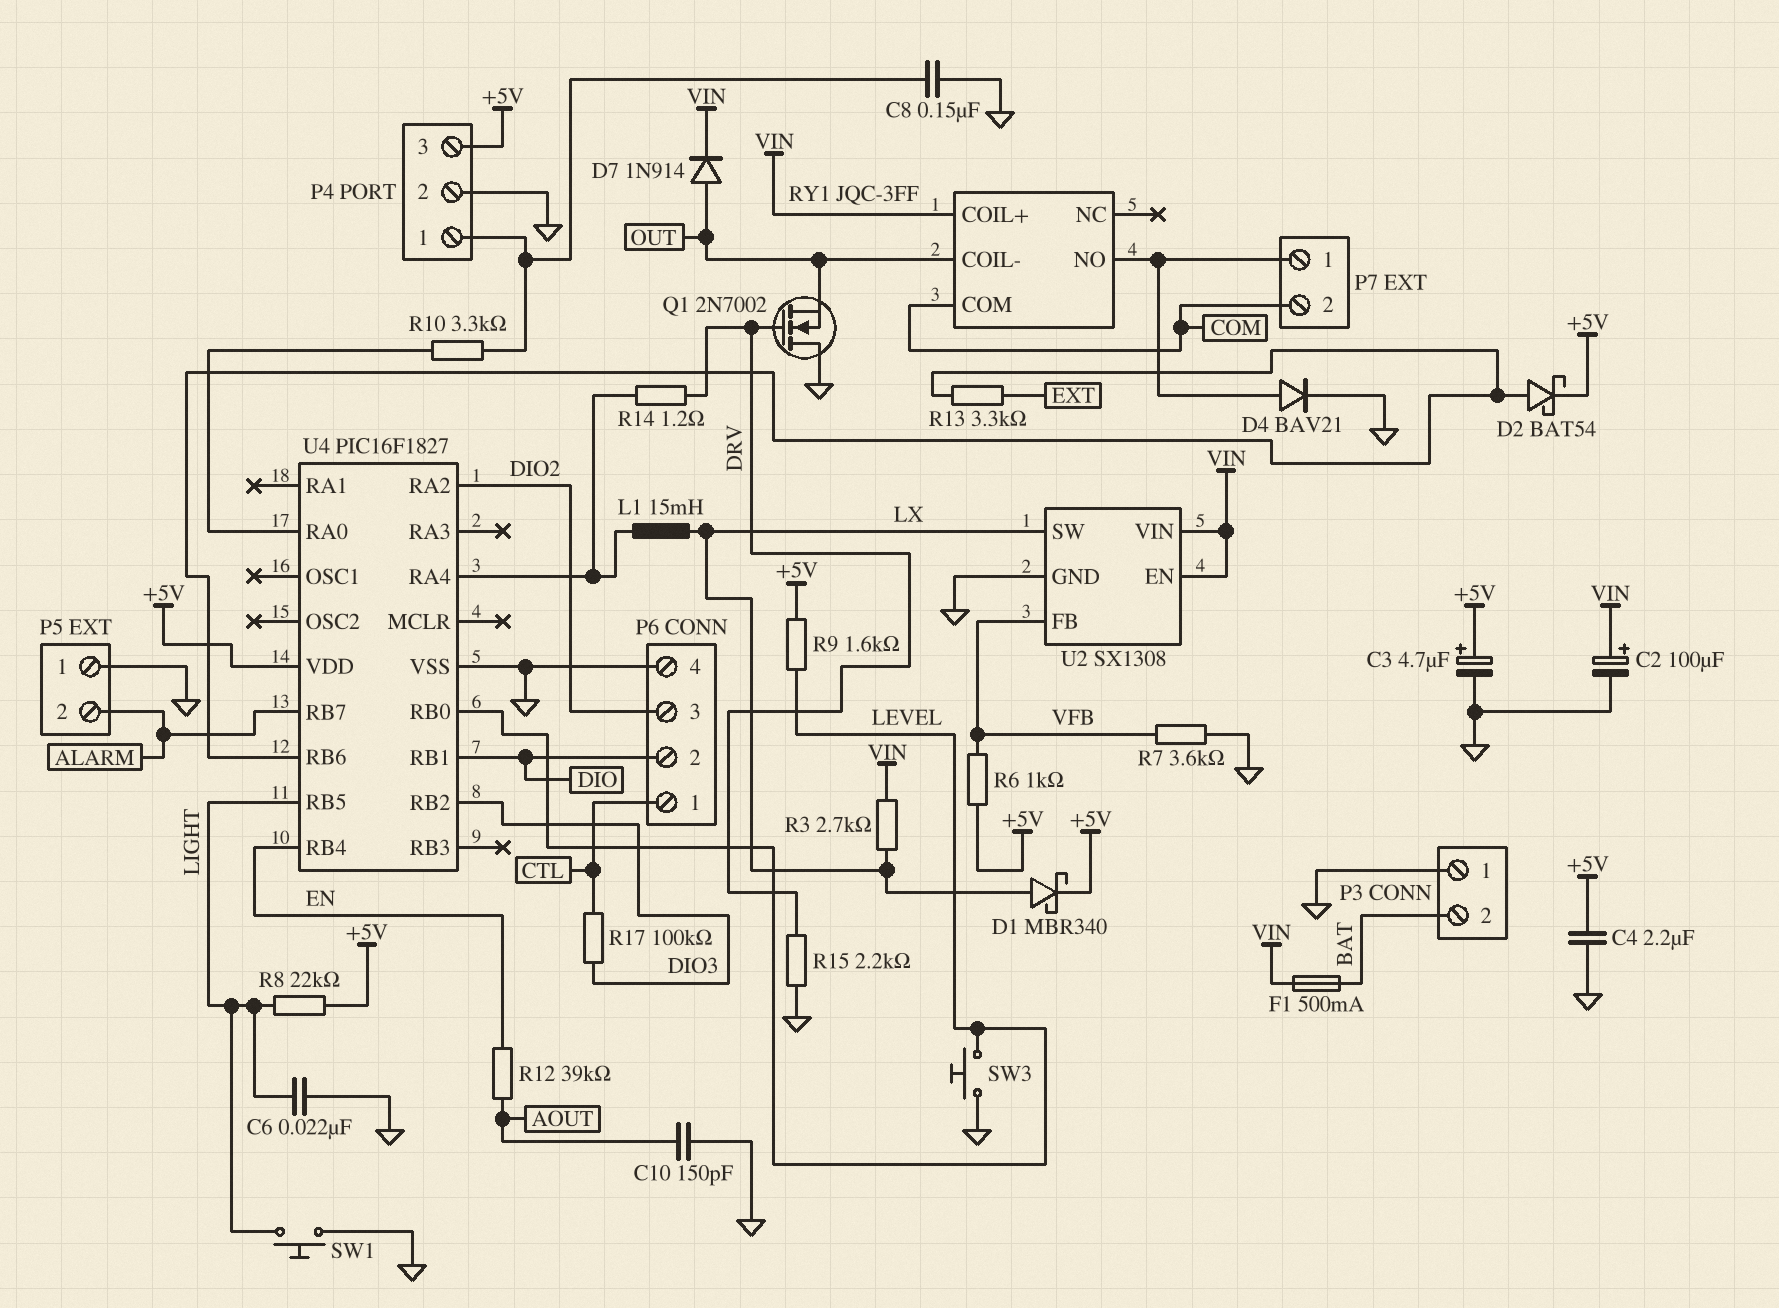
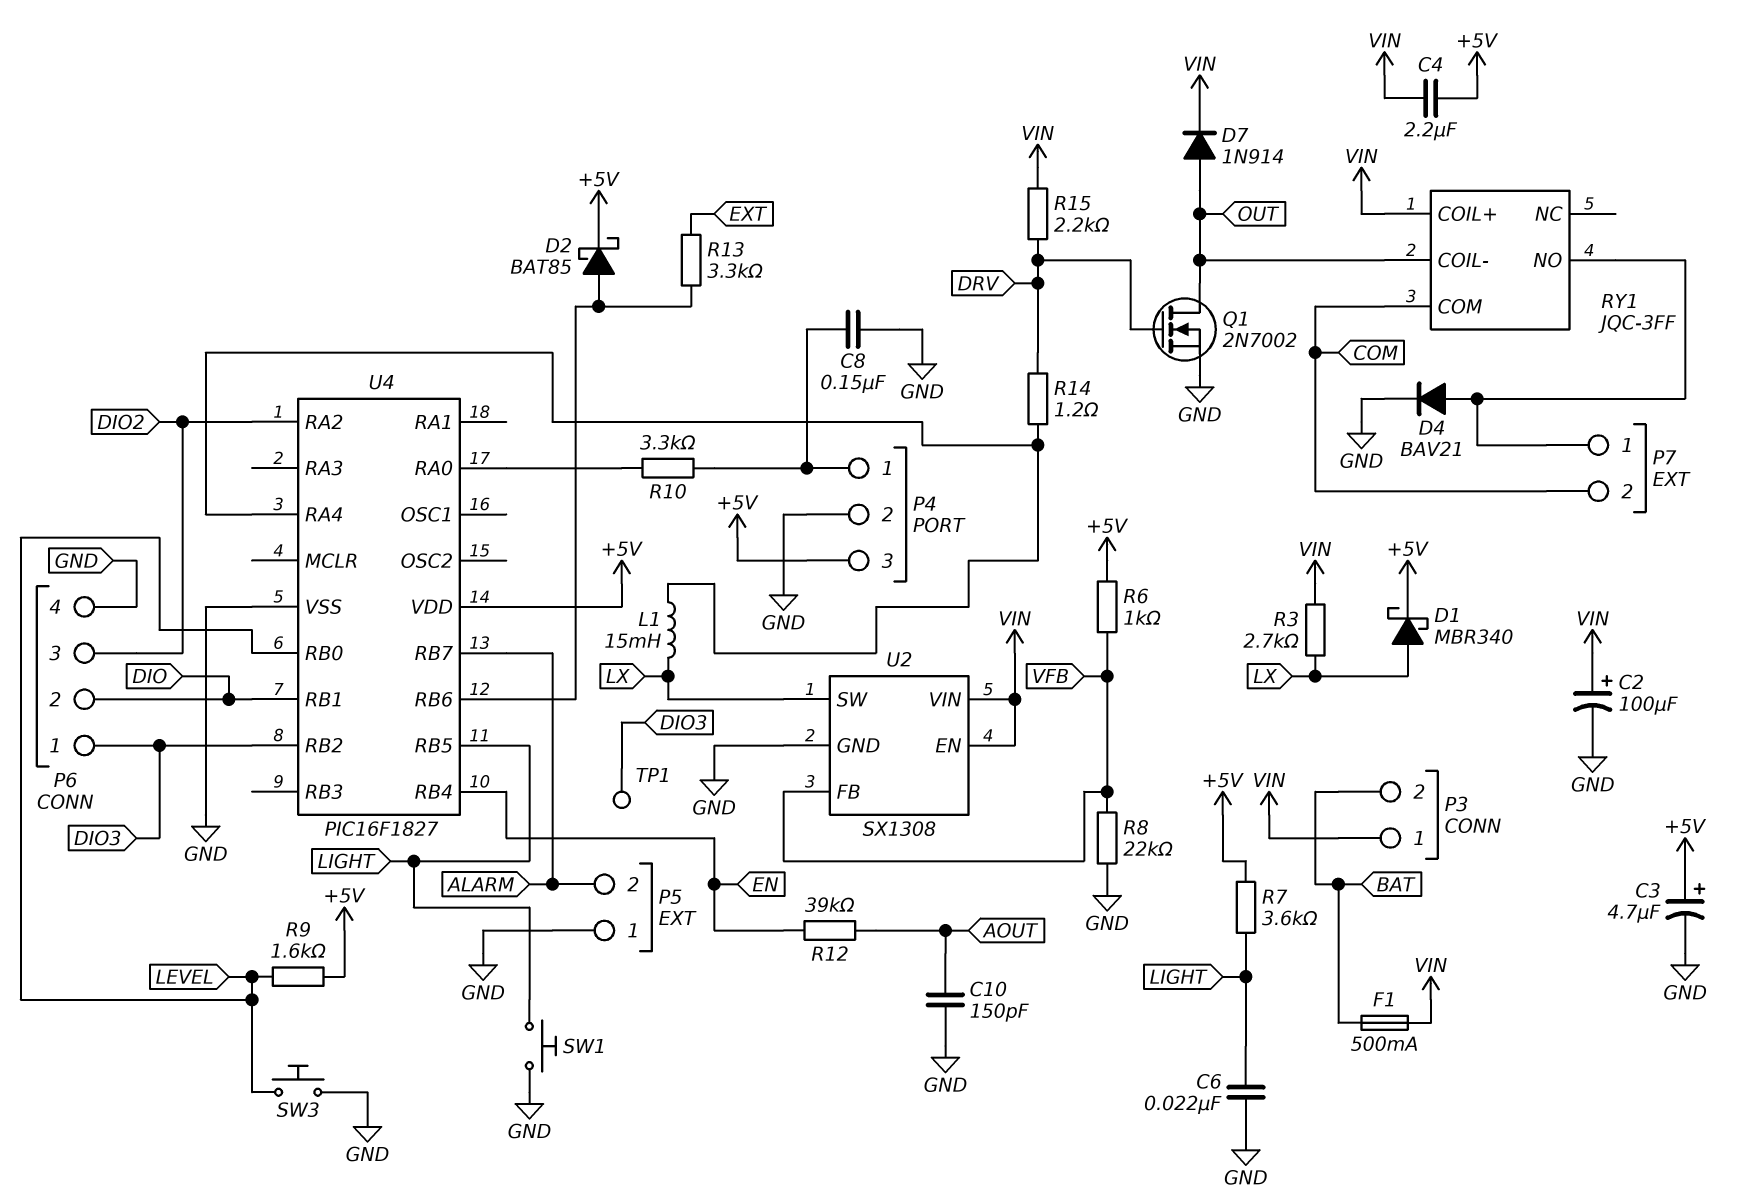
C4: 2.2uF (+5V, GND) -> 2.2uF (+5V, VIN)
D2: schottky BAT54 (A U4/RB6, K +5V) -> schottky BAT85 (A U4/RB6, K +5V)
P3 pin 1: GND -> VIN
P6 pin 1: CTL -> DIO3
Q1: NMOS 2N7002 (G DRV, D GND, S OUT) -> NMOS 2N7002 (G DRV, D OUT, S GND)
R7: 3.6k (GND, VFB) -> 3.6k (+5V, LIGHT)
R8: 22k (+5V, LIGHT) -> 22k (GND, VFB)
R15: 2.2k (DRV, GND) -> 2.2k (DRV, VIN)
R17: 100k (CTL, DIO3) -> none
TP1: none -> test point (DIO3)

